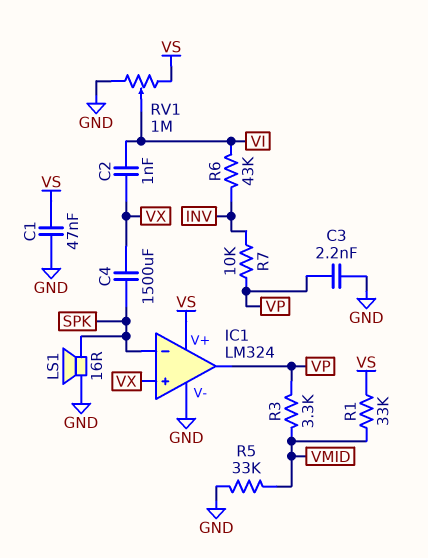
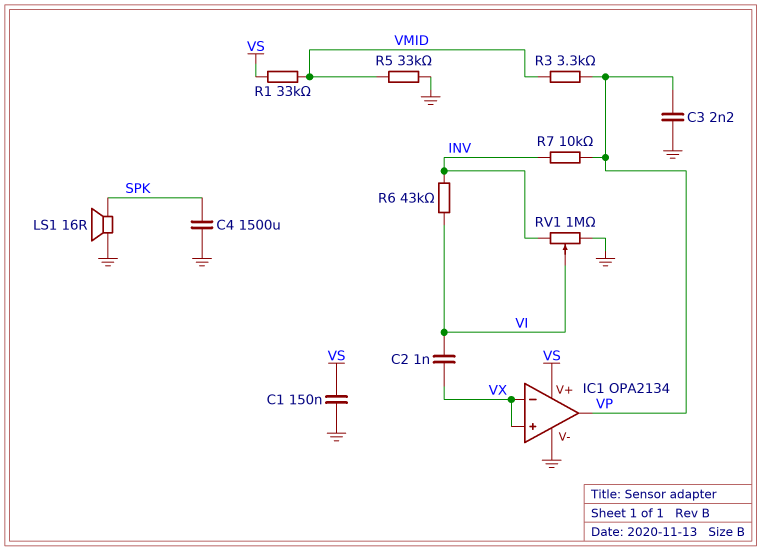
C1: 47nF (GND, VS) -> 150nF (GND, VS)
C4: 1500uF (SPK, VX) -> 1500uF (GND, SPK)
IC1: LM324 -> OPA2134
IC1 pin in-: SPK -> VX
RV1: 1M (GND, VS, wiper VI) -> 1M (GND, INV, wiper VI)

